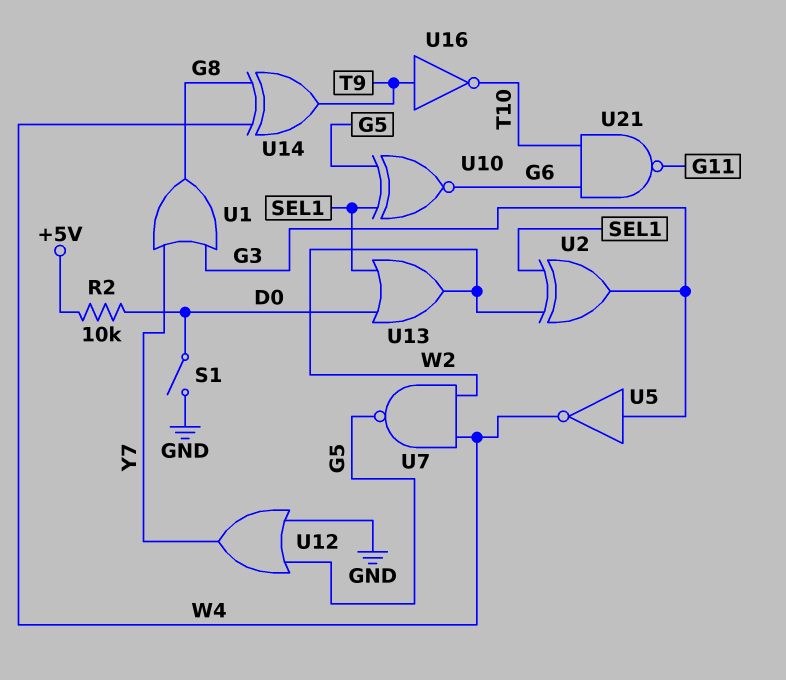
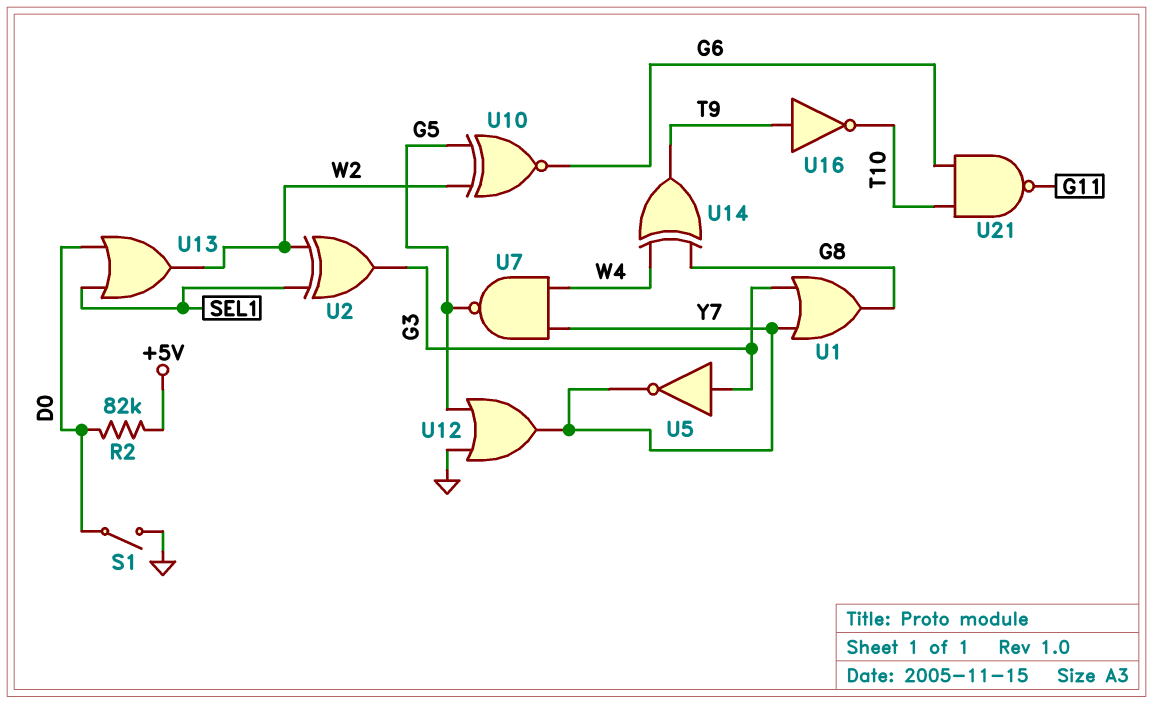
R2: 10k (+5V, D0) -> 82k (+5V, D0)
U5: NOT (in G3, out W4) -> NOT (in G3, out Y7)
U7: NAND (in W2, in W4, out G5) -> NAND (in W4, in Y7, out G5)
U10: XNOR (in G5, in SEL1, out G6) -> XNOR (in G5, in W2, out G6)

